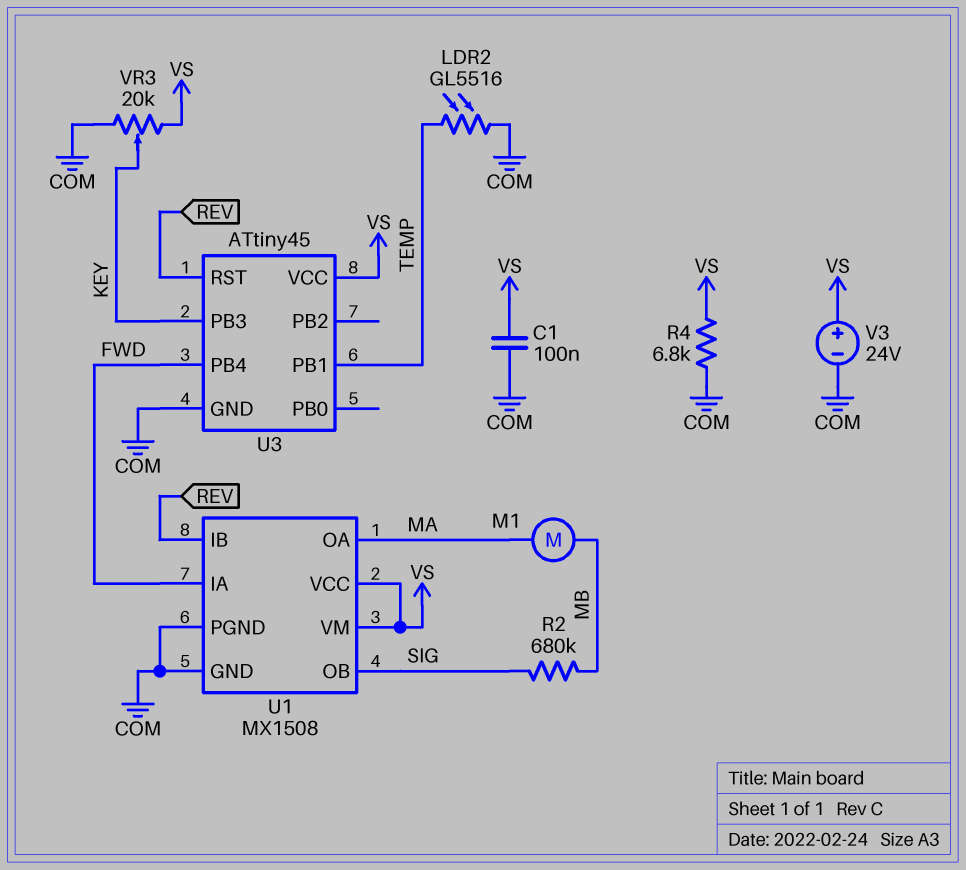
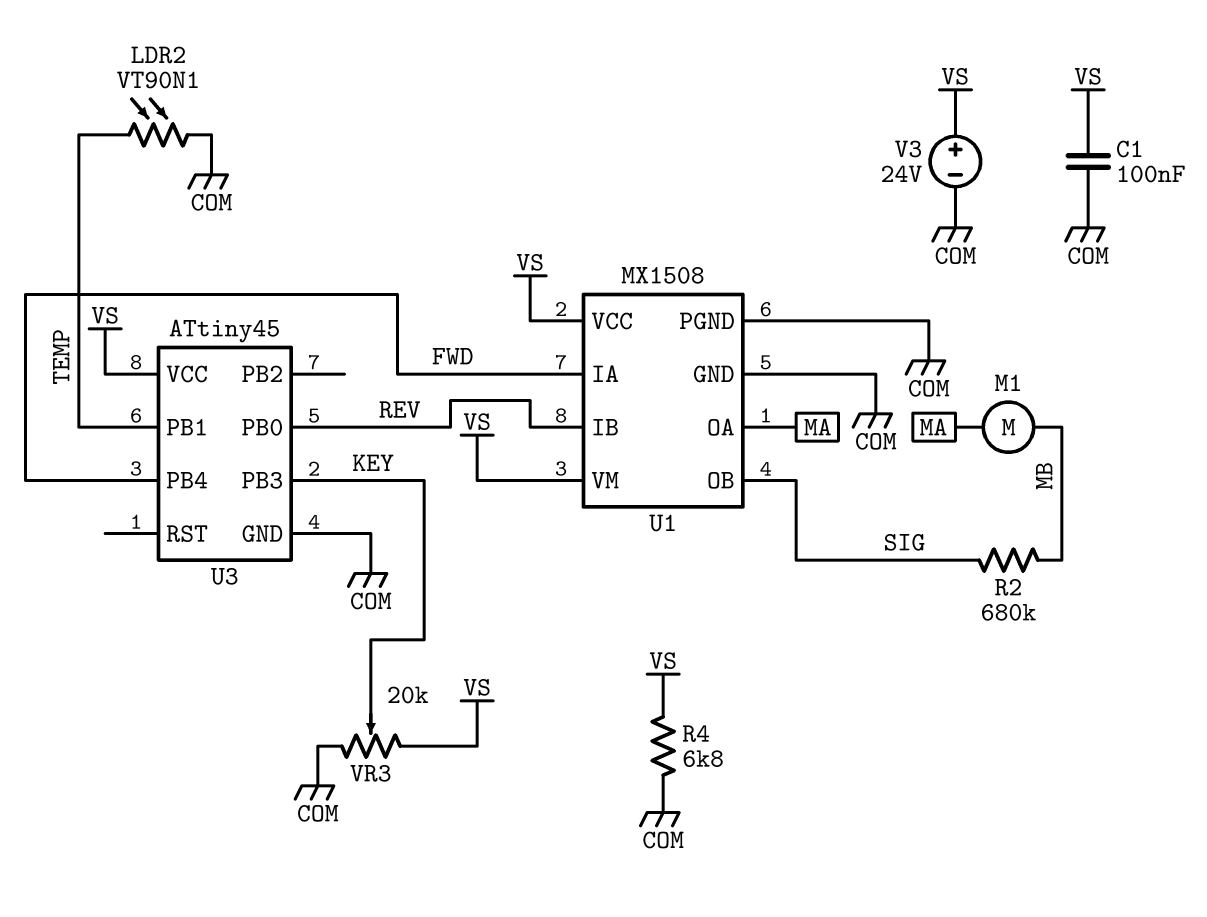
LDR2: GL5516 (COM, TEMP) -> VT90N1 (COM, TEMP)
U3 pin PB0: none -> REV
U3 pin RST: REV -> none

